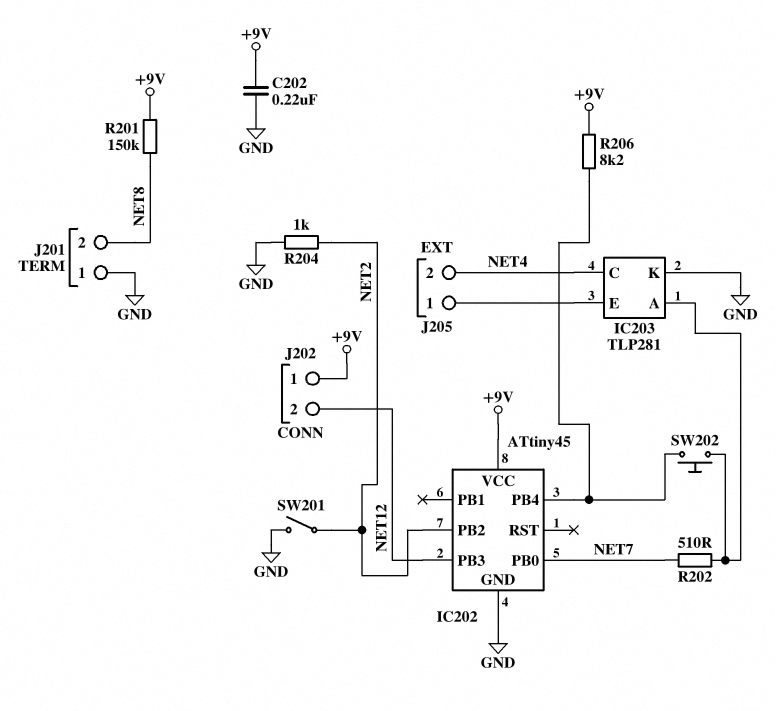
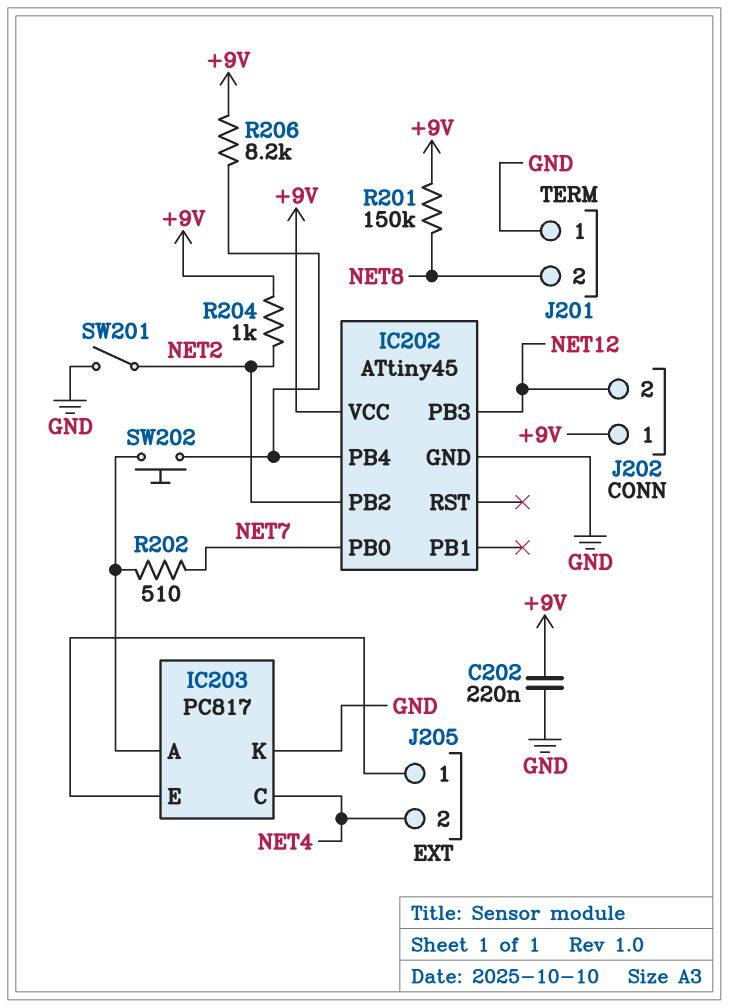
IC203: TLP281 -> PC817
R204: 1k (GND, NET2) -> 1k (+9V, NET2)

